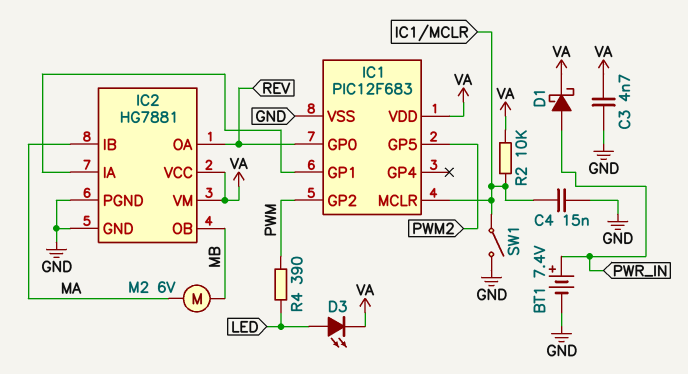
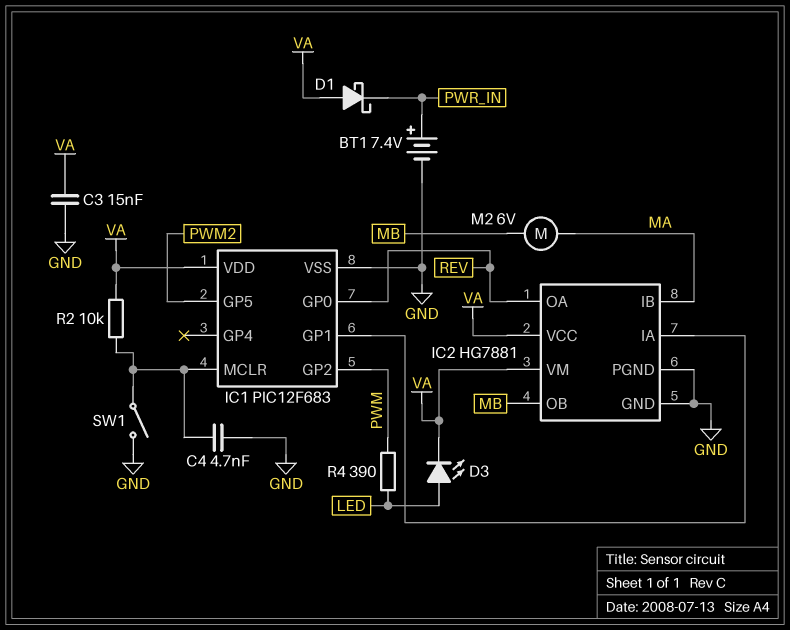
C3: 4.7nF (GND, VA) -> 15nF (GND, VA)
C4: 15nF (GND, IC1/MCLR) -> 4.7nF (GND, IC1/MCLR)
D1: schottky (A PWR_IN, K VA) -> schottky (A VA, K PWR_IN)

